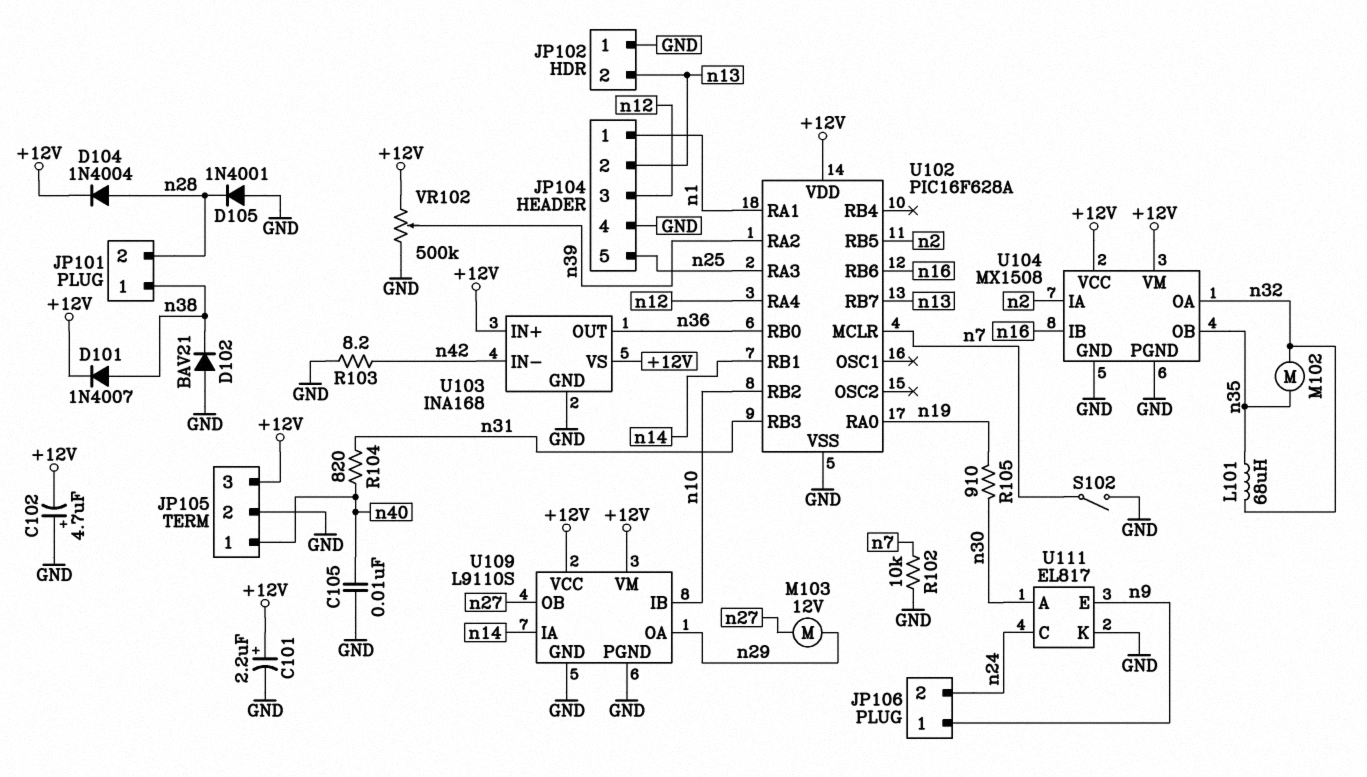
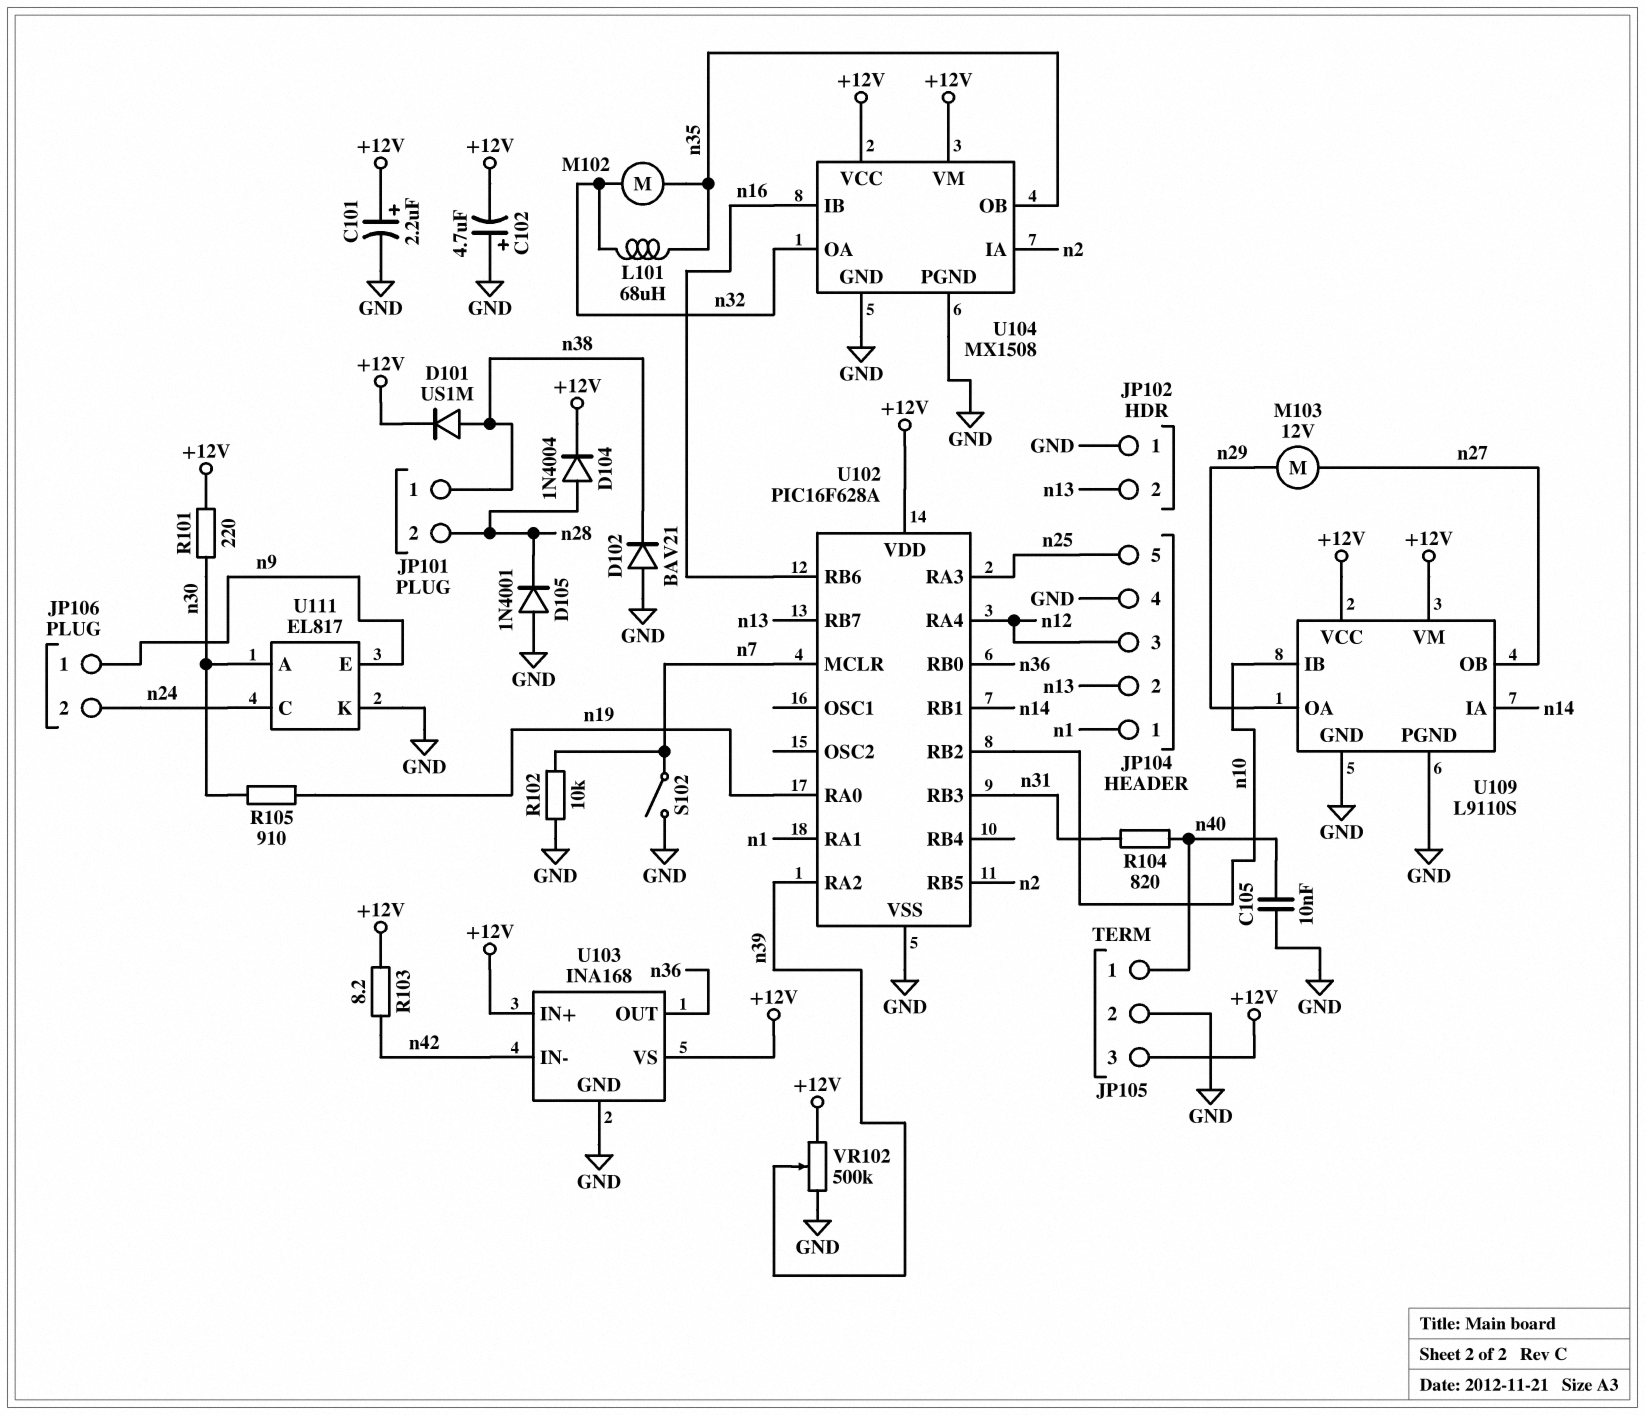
D101: diode 1N4007 (A n38, K +12V) -> diode US1M (A n38, K +12V)
R101: none -> 220 (+12V, n30)
R103: 8.2 (GND, n42) -> 8.2 (+12V, n42)

